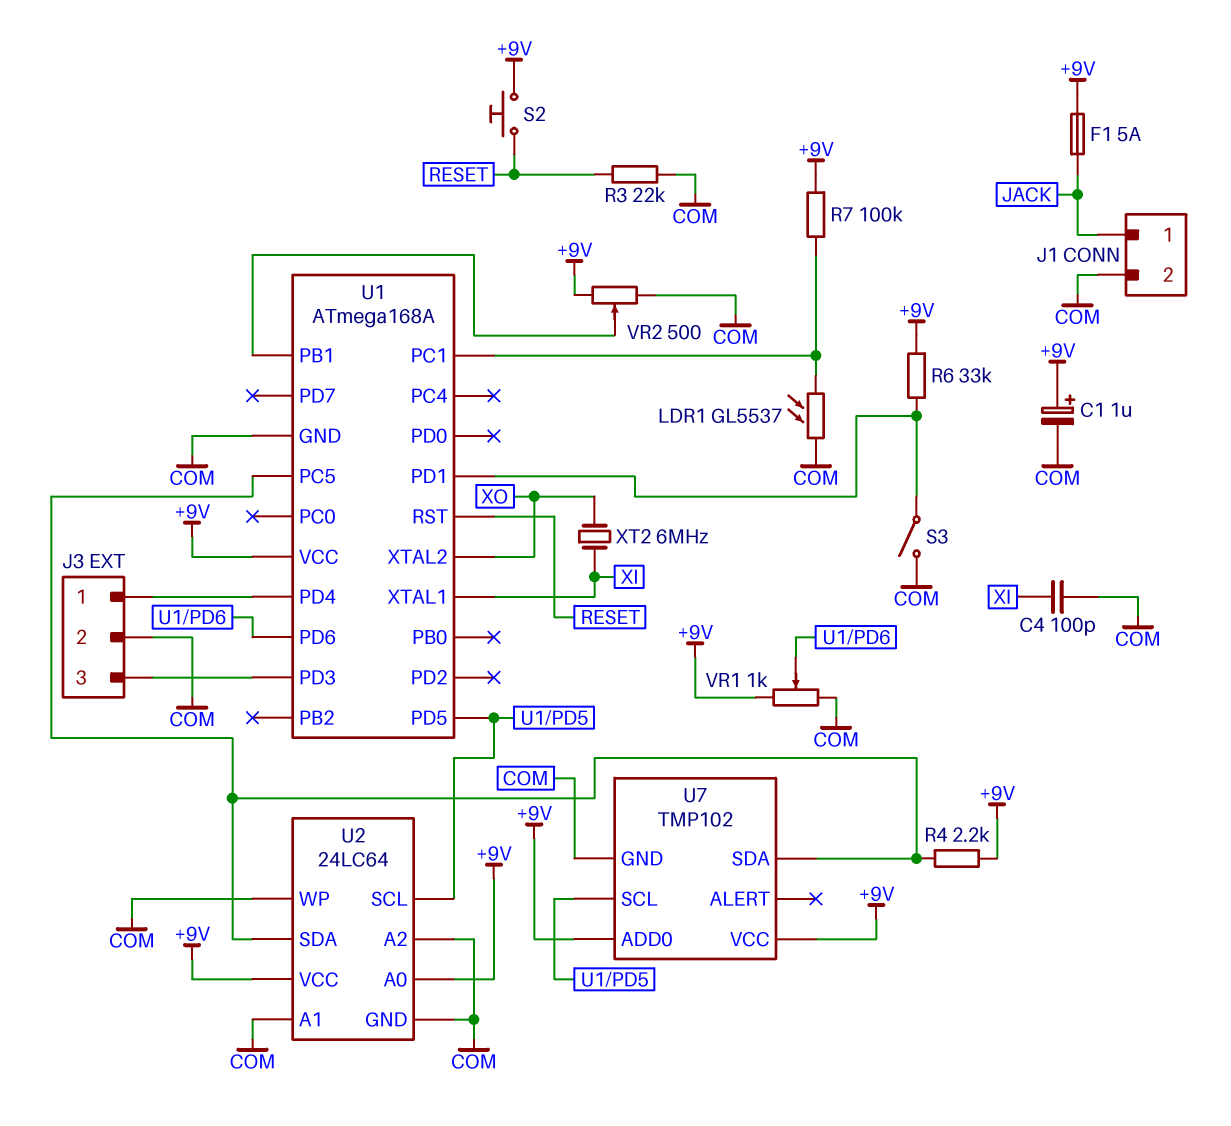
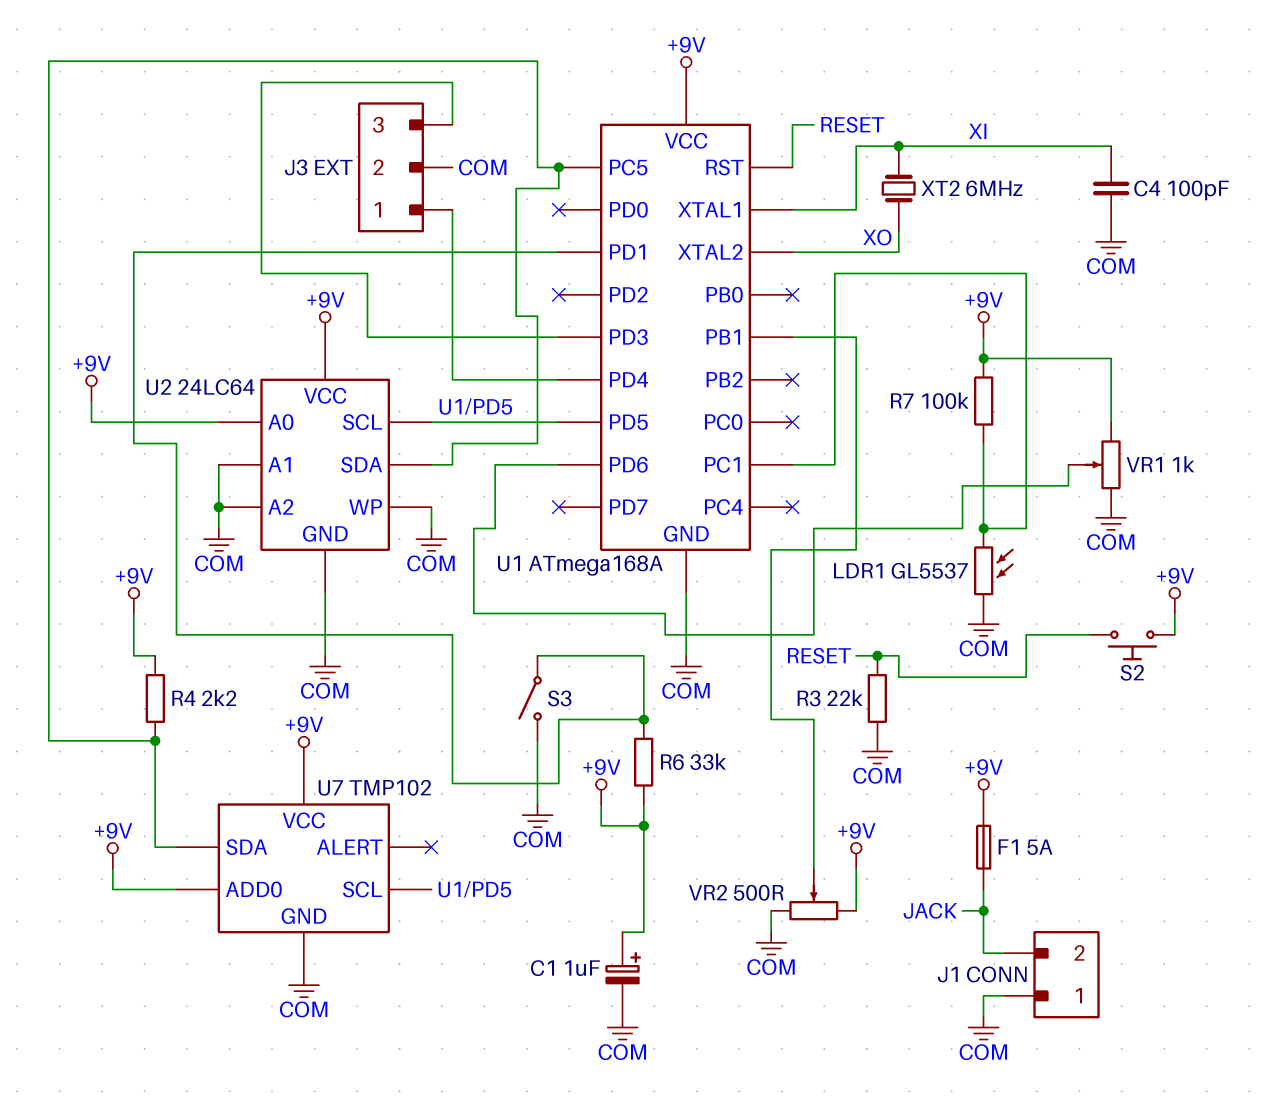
J1 pin 1: JACK -> COM
J1 pin 2: COM -> JACK

